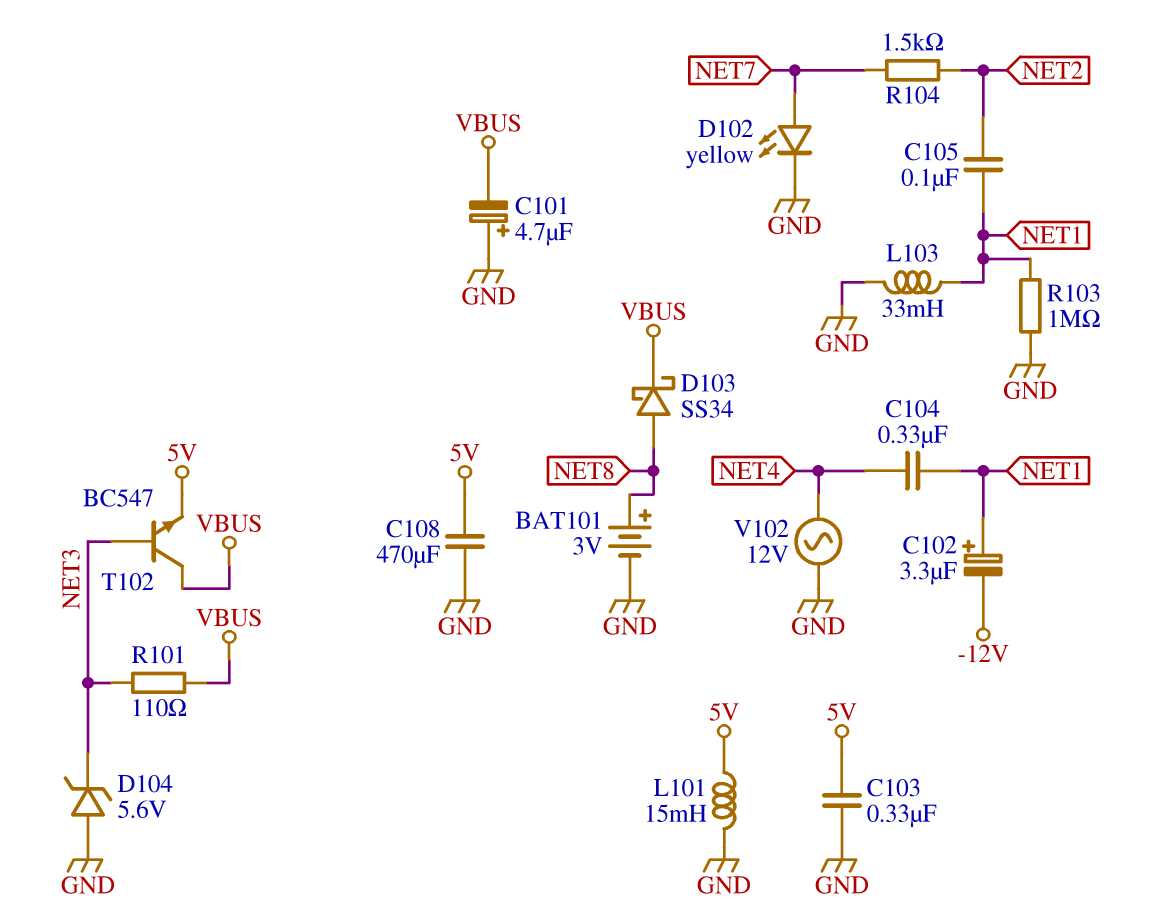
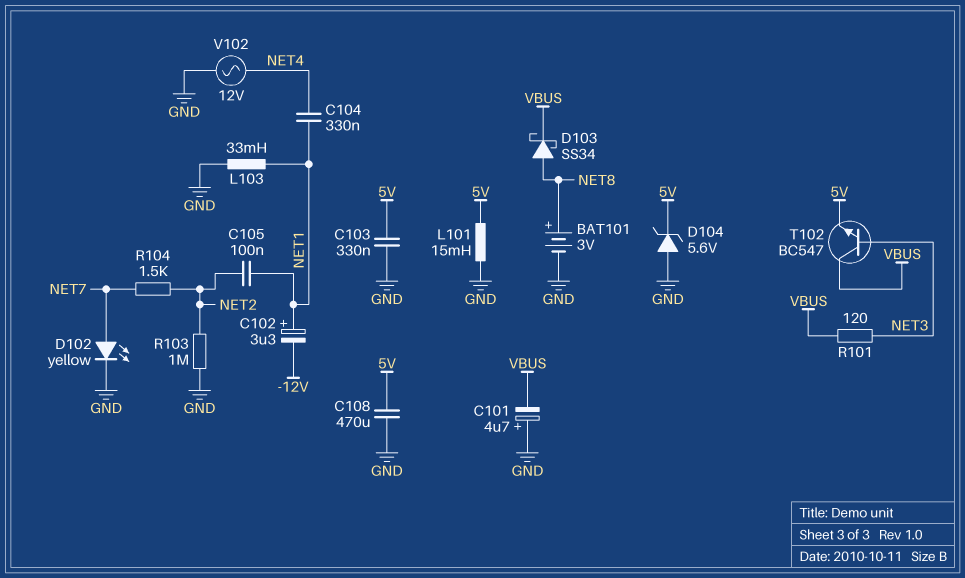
D104: zener 5.6V (A GND, K NET3) -> zener 5.6V (A GND, K 5V)
R101: 110 (NET3, VBUS) -> 120 (NET3, VBUS)
R103: 1M (GND, NET1) -> 1M (GND, NET2)

